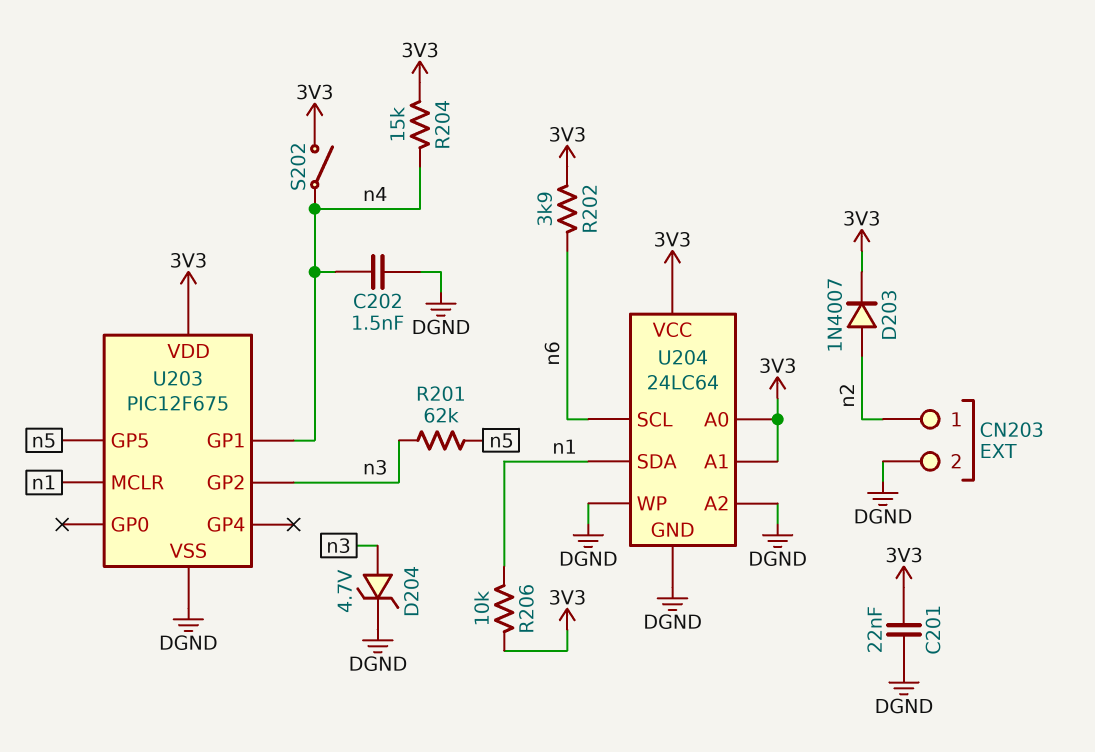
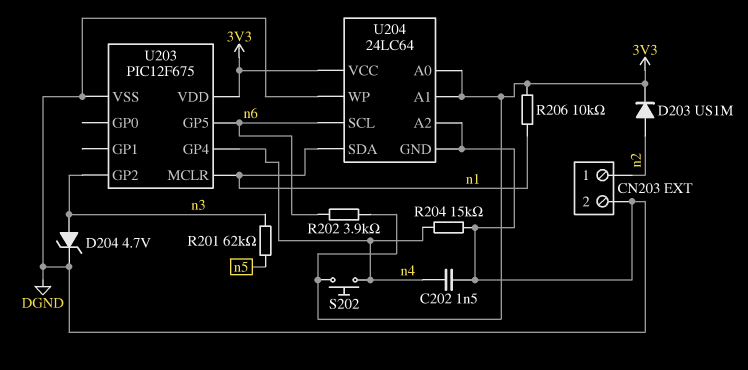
C201: 22nF (3V3, DGND) -> none
D203: diode 1N4007 (A n2, K 3V3) -> diode US1M (A n2, K 3V3)
R204: 15k (3V3, n4) -> 15k (DGND, n4)
S202: switch (3V3, n4) -> button (3V3, n4)
U203 pin GP1: n4 -> none
U203 pin GP4: none -> n4
U203 pin GP5: n5 -> n6

